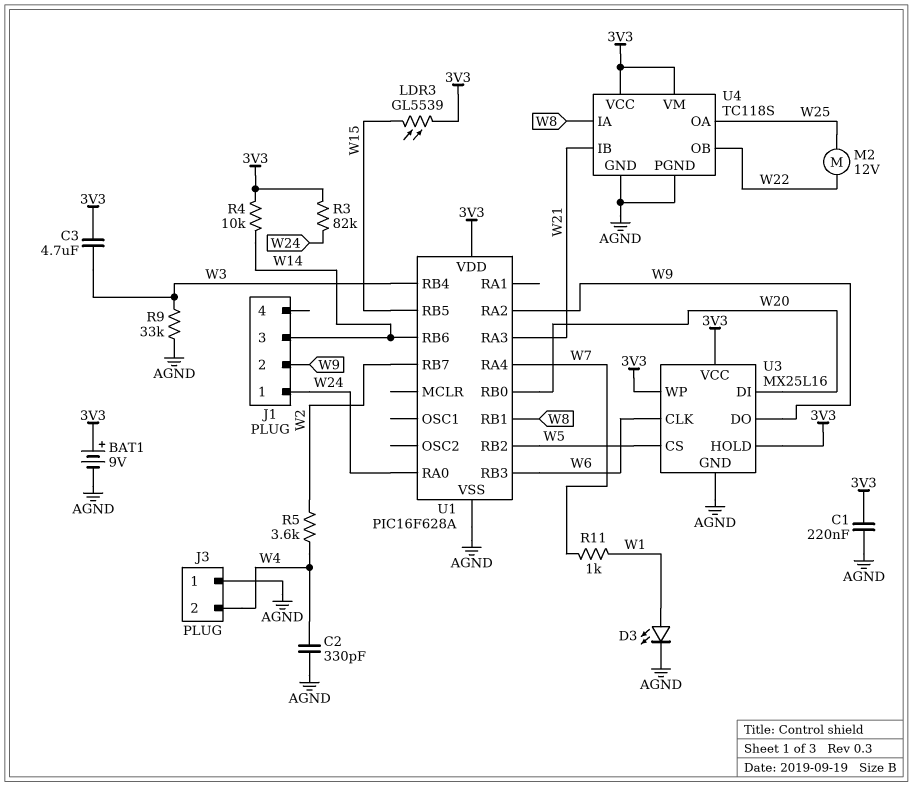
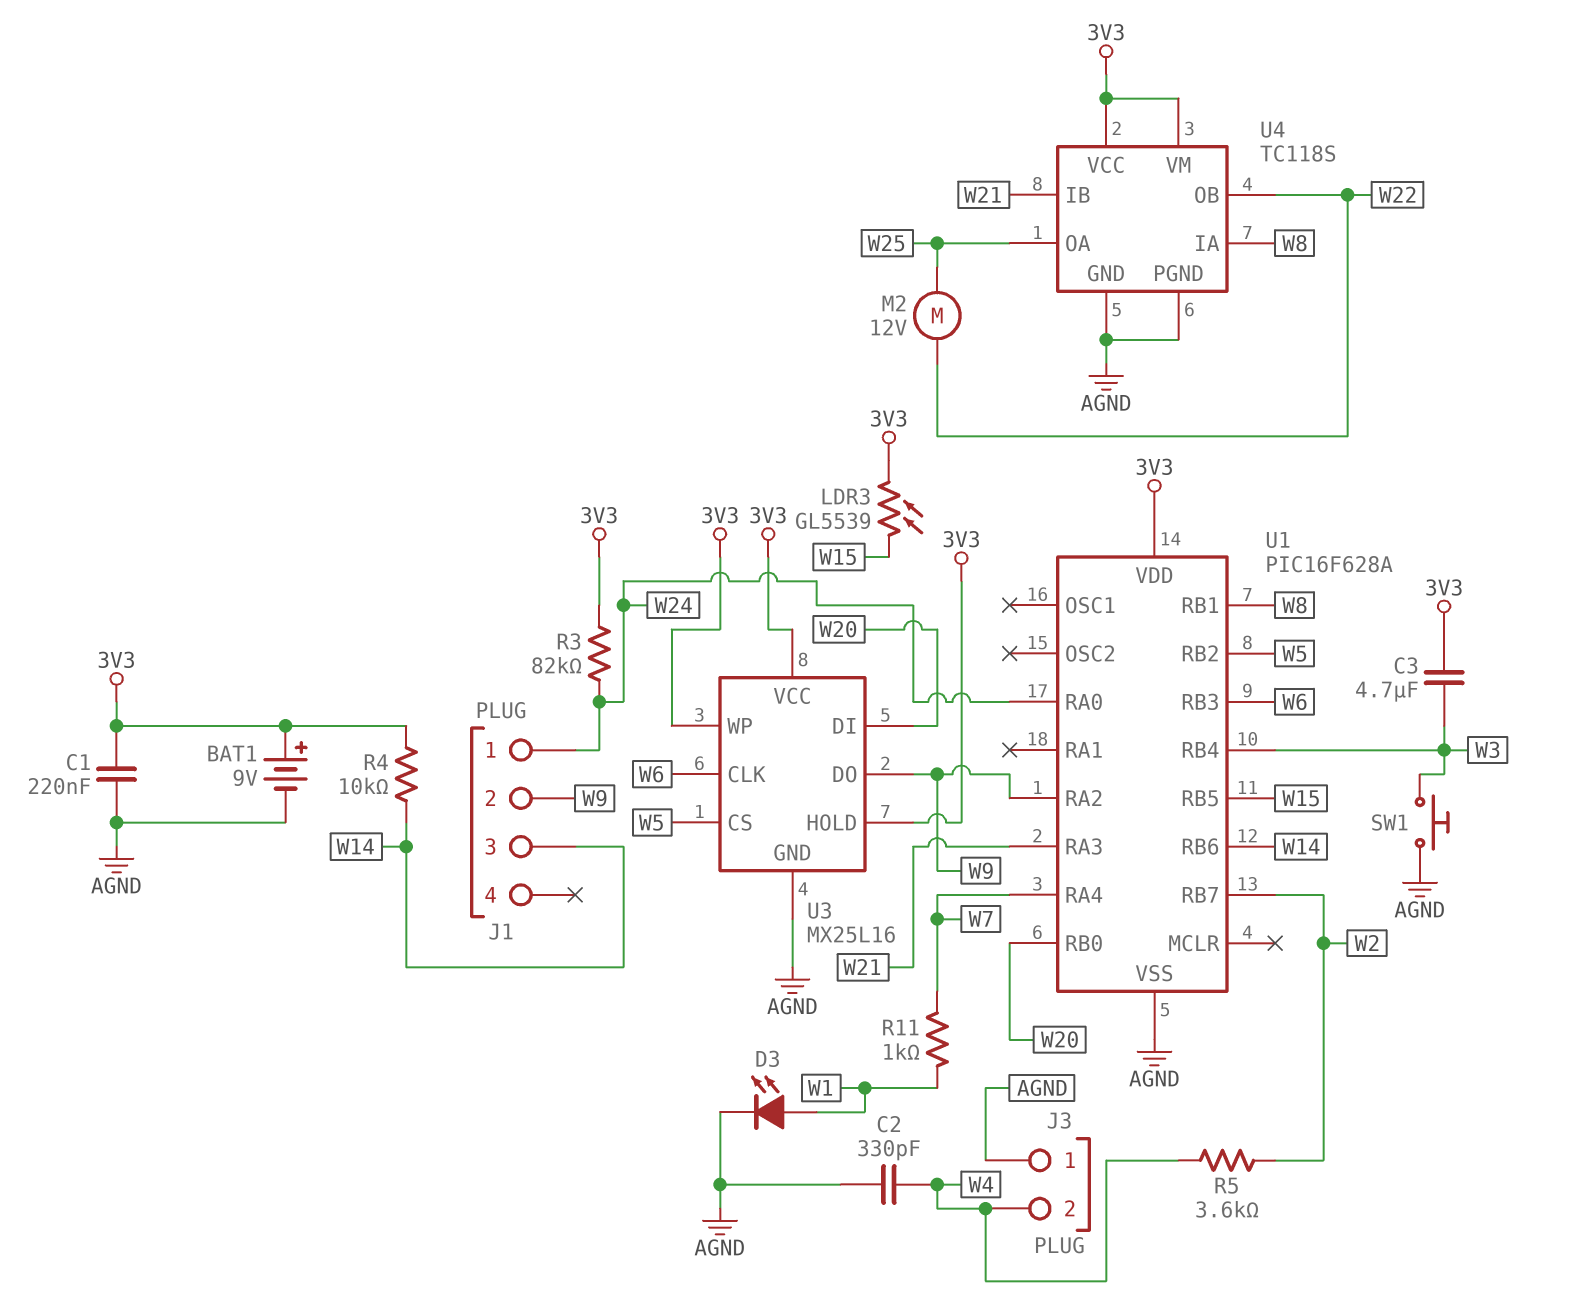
R9: 33k (AGND, W3) -> none
SW1: none -> button (AGND, W3)

